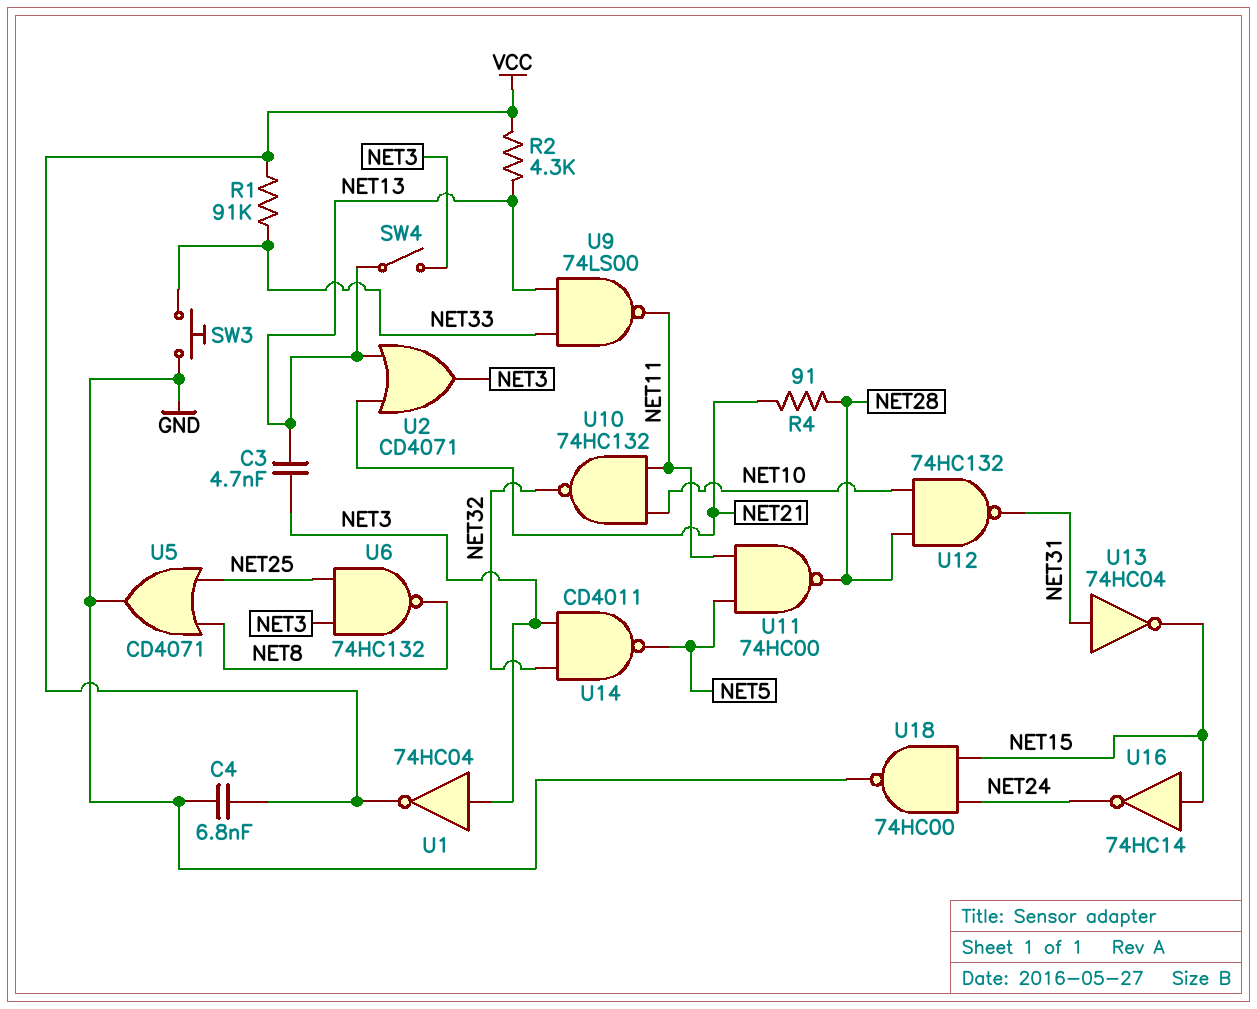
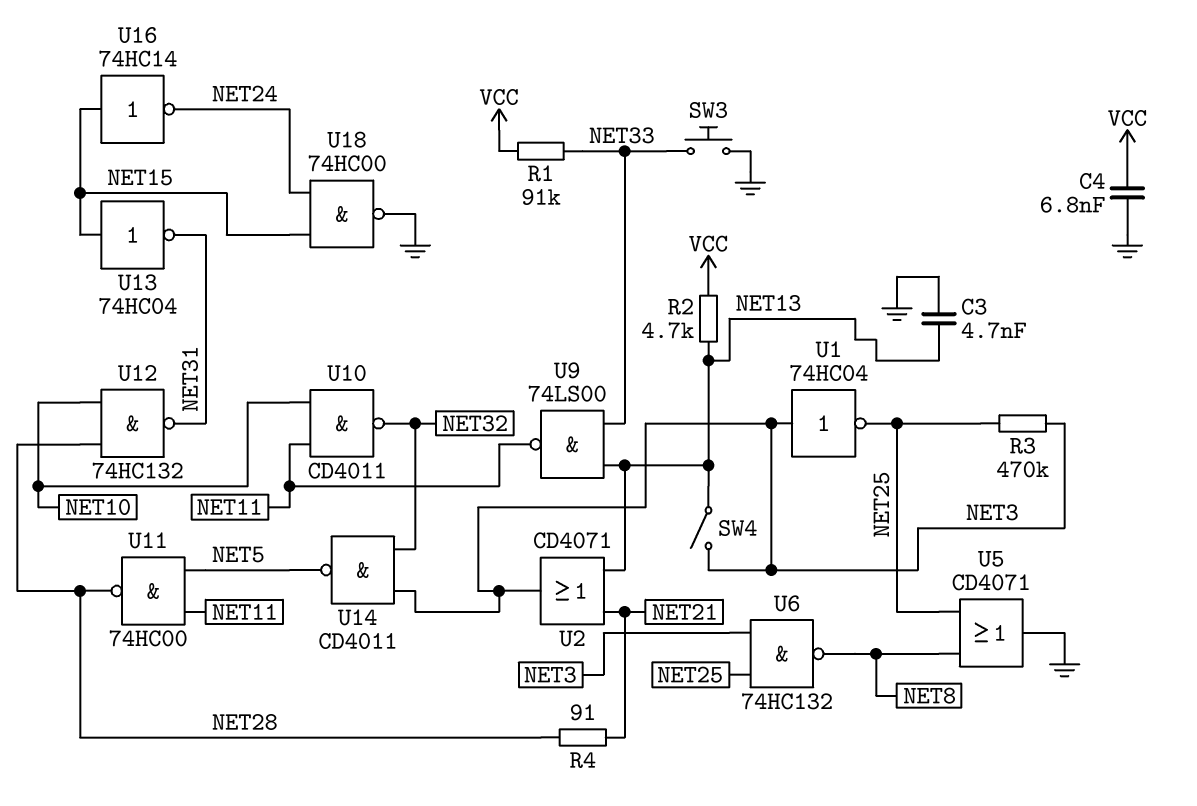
C3: 4.7nF (NET3, NET13) -> 4.7nF (GND, NET13)
R2: 4.3k (NET13, VCC) -> 4.7k (NET13, VCC)
R3: none -> 470k (NET3, NET25)
U1: NOT 74HC04 (in NET3, out VCC) -> NOT 74HC04 (in NET3, out NET25)
U10: NAND 74HC132 (in NET10, in NET11, out NET32) -> NAND CD4011 (in NET10, in NET11, out NET32)
U13: NOT 74HC04 (in NET31, out NET15) -> NOT 74HC04 (in NET15, out NET31)

